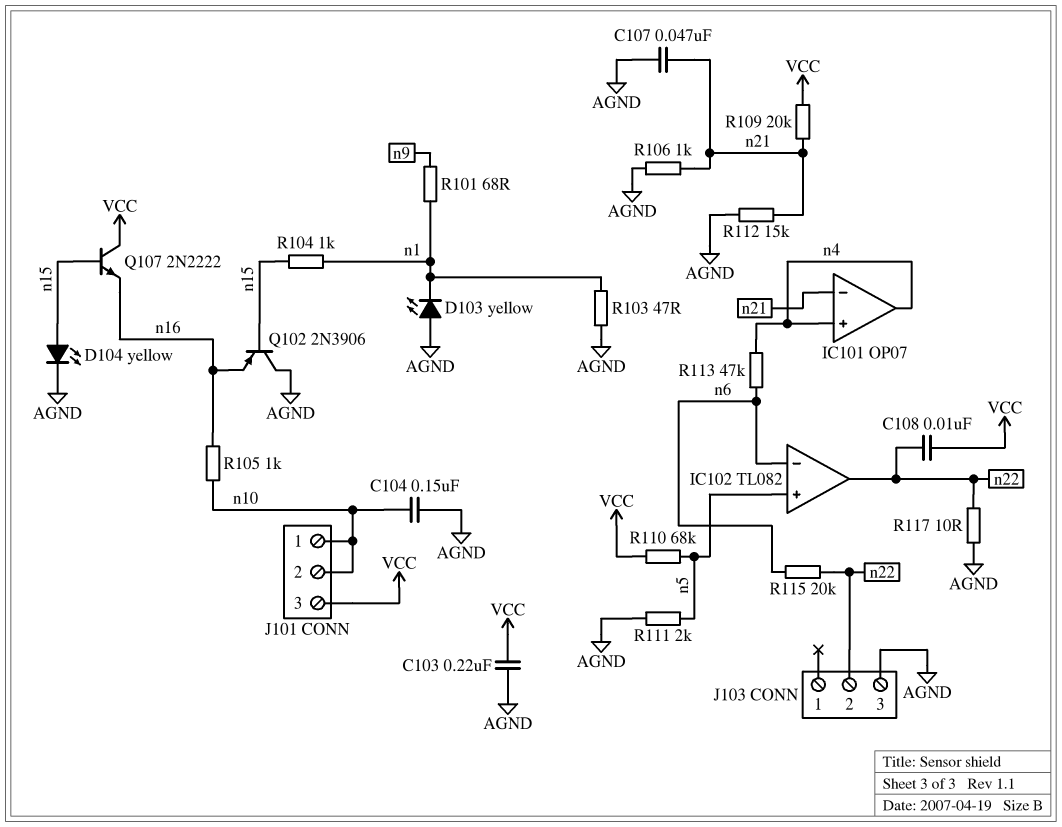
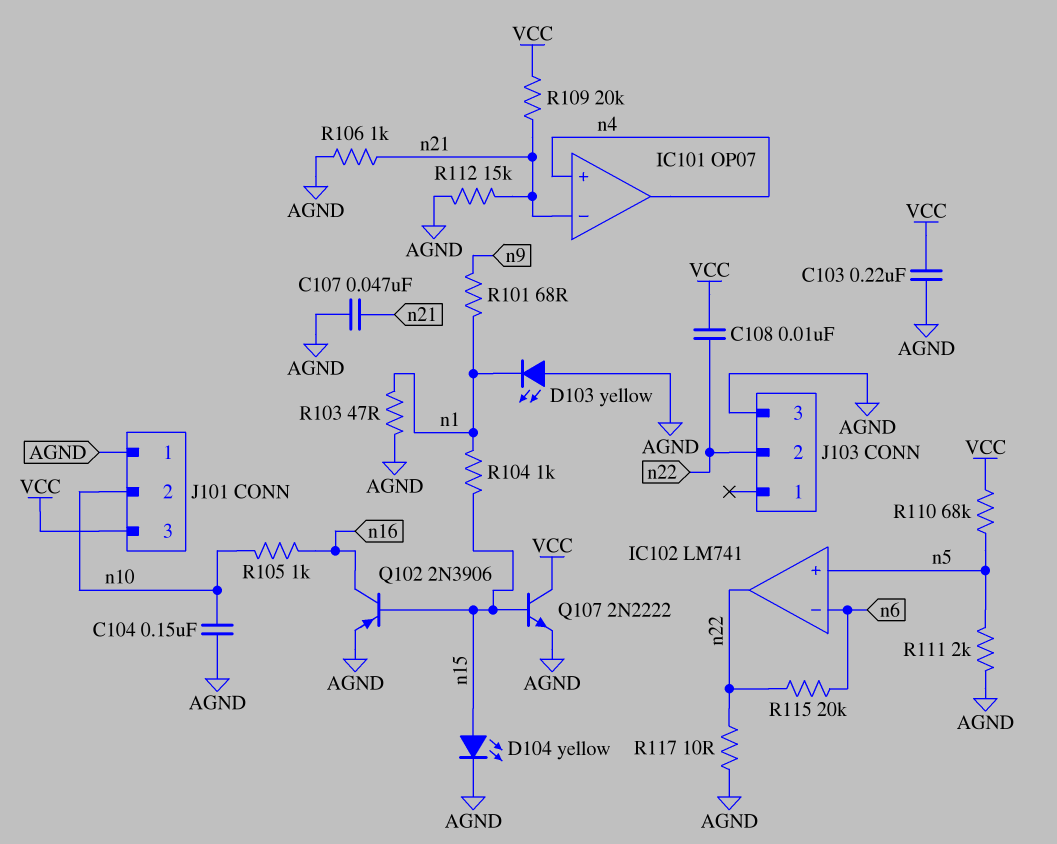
IC102: TL082 -> LM741
J101 pin 1: n10 -> AGND
Q102: PNP 2N3906 (B n15, C AGND, E n16) -> PNP 2N3906 (B n15, C n16, E AGND)
Q107: NPN 2N2222 (B n15, C VCC, E n16) -> NPN 2N2222 (B n15, C VCC, E AGND)
R113: 47k (n4, n6) -> none

